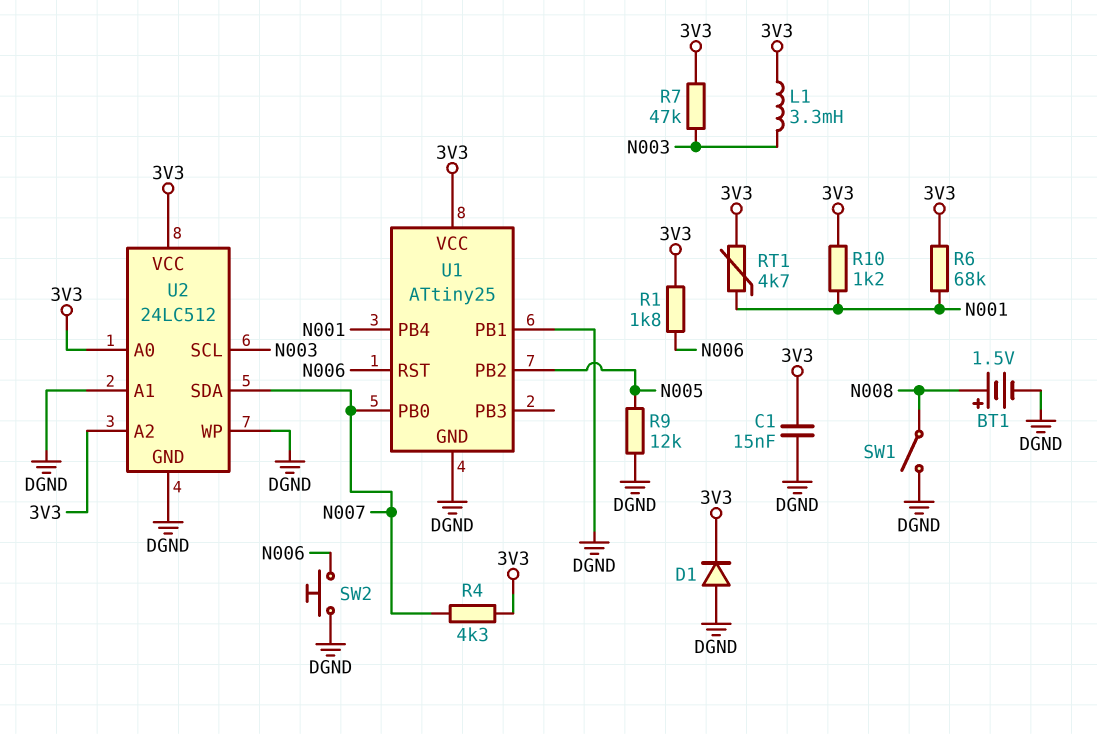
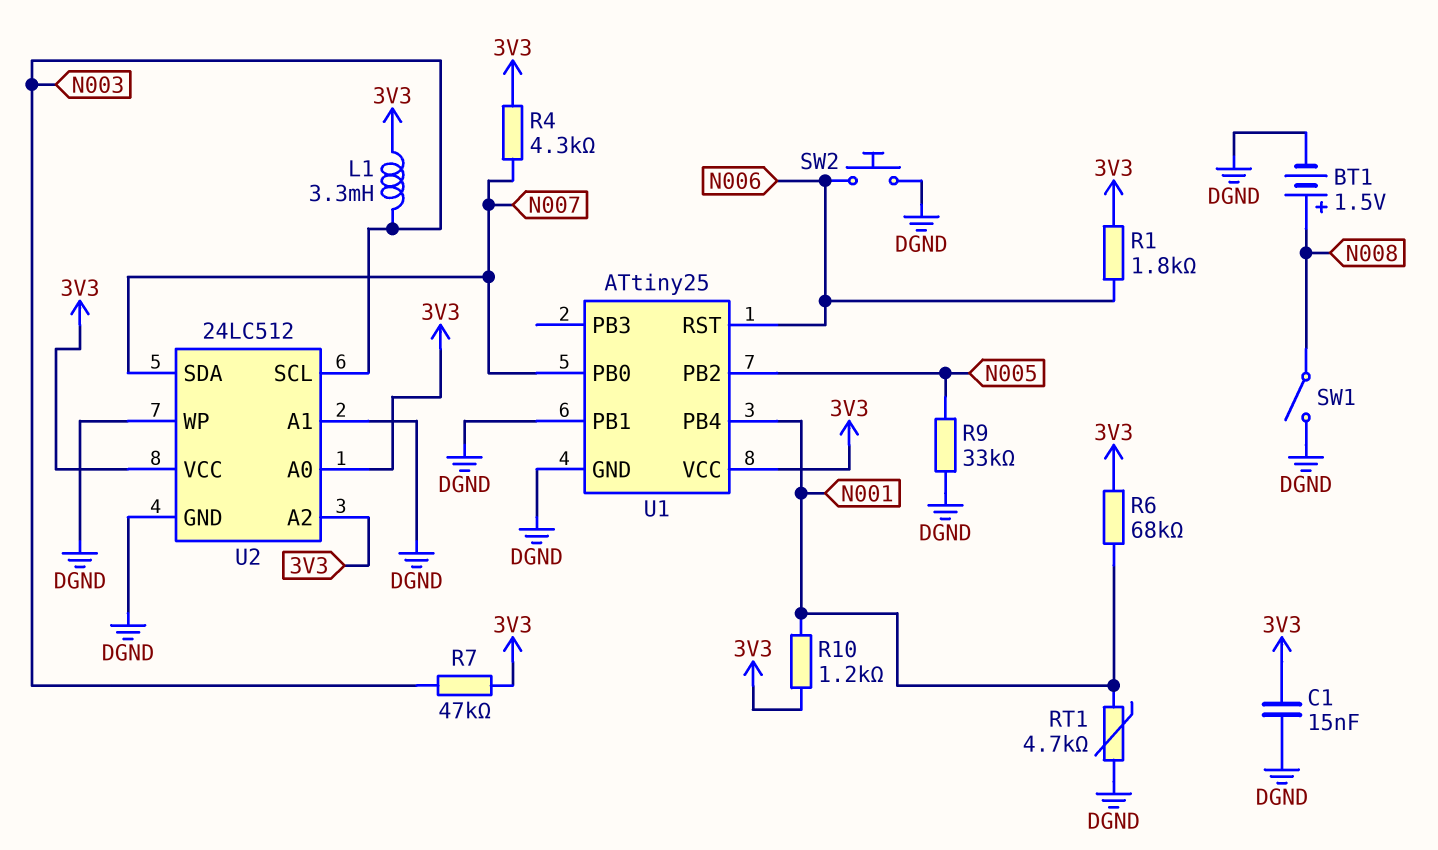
D1: diode (A DGND, K 3V3) -> none
R9: 12k (DGND, N005) -> 33k (DGND, N005)
RT1: 4.7k (3V3, N001) -> 4.7k (DGND, N001)

